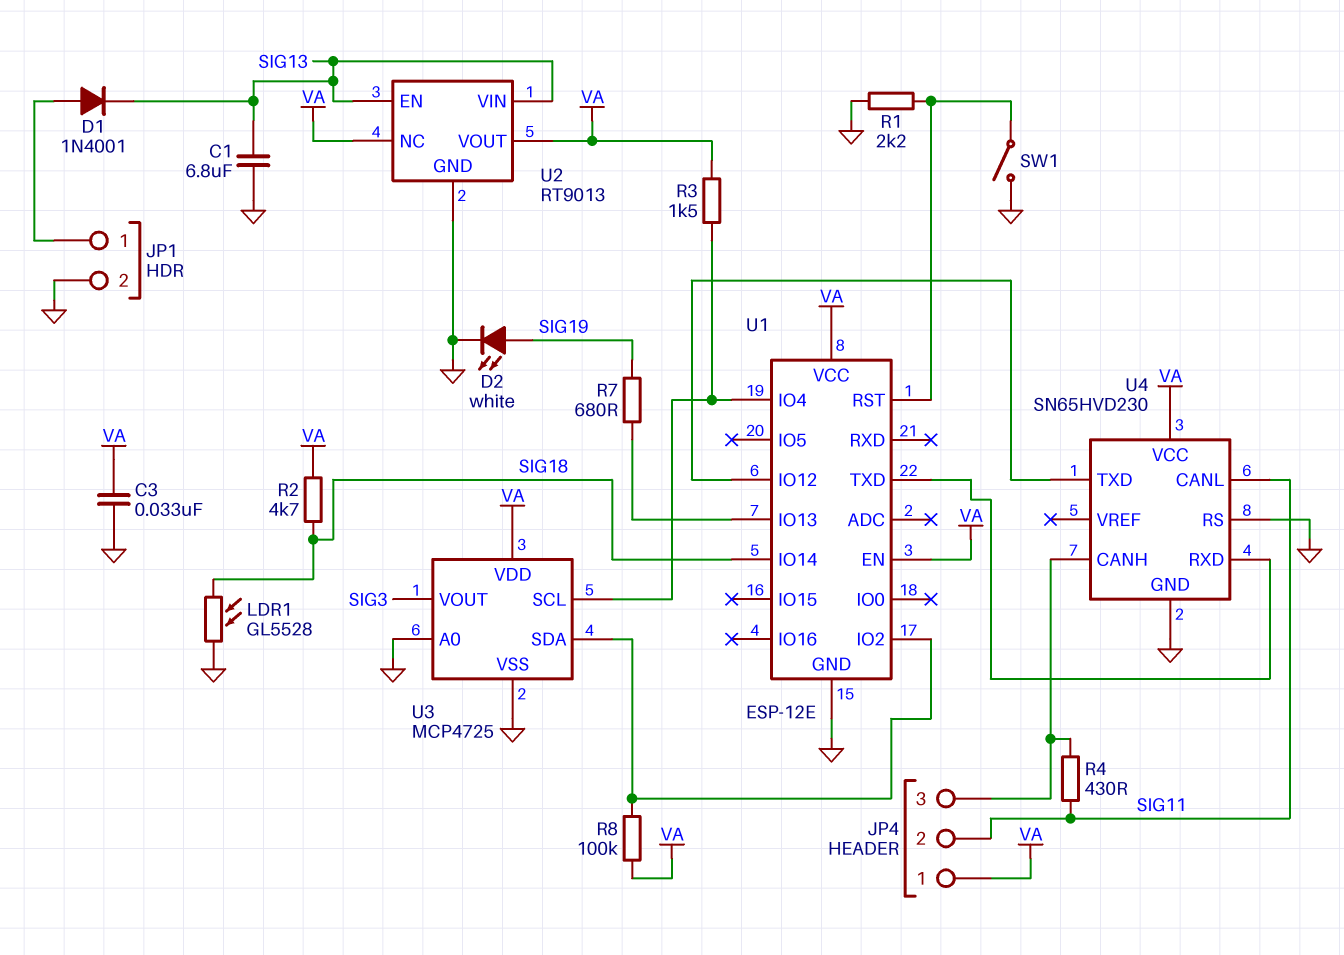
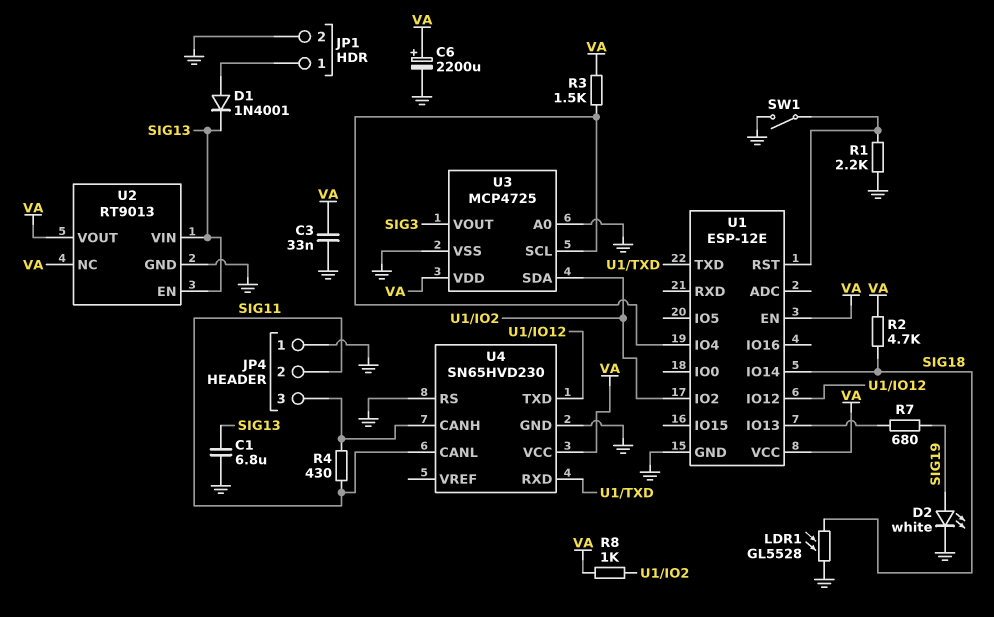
C6: none -> 2200uF (plus VA, minus GND)
JP4 pin 1: VA -> GND
R8: 100k (U1/IO2, VA) -> 1k (U1/IO2, VA)

